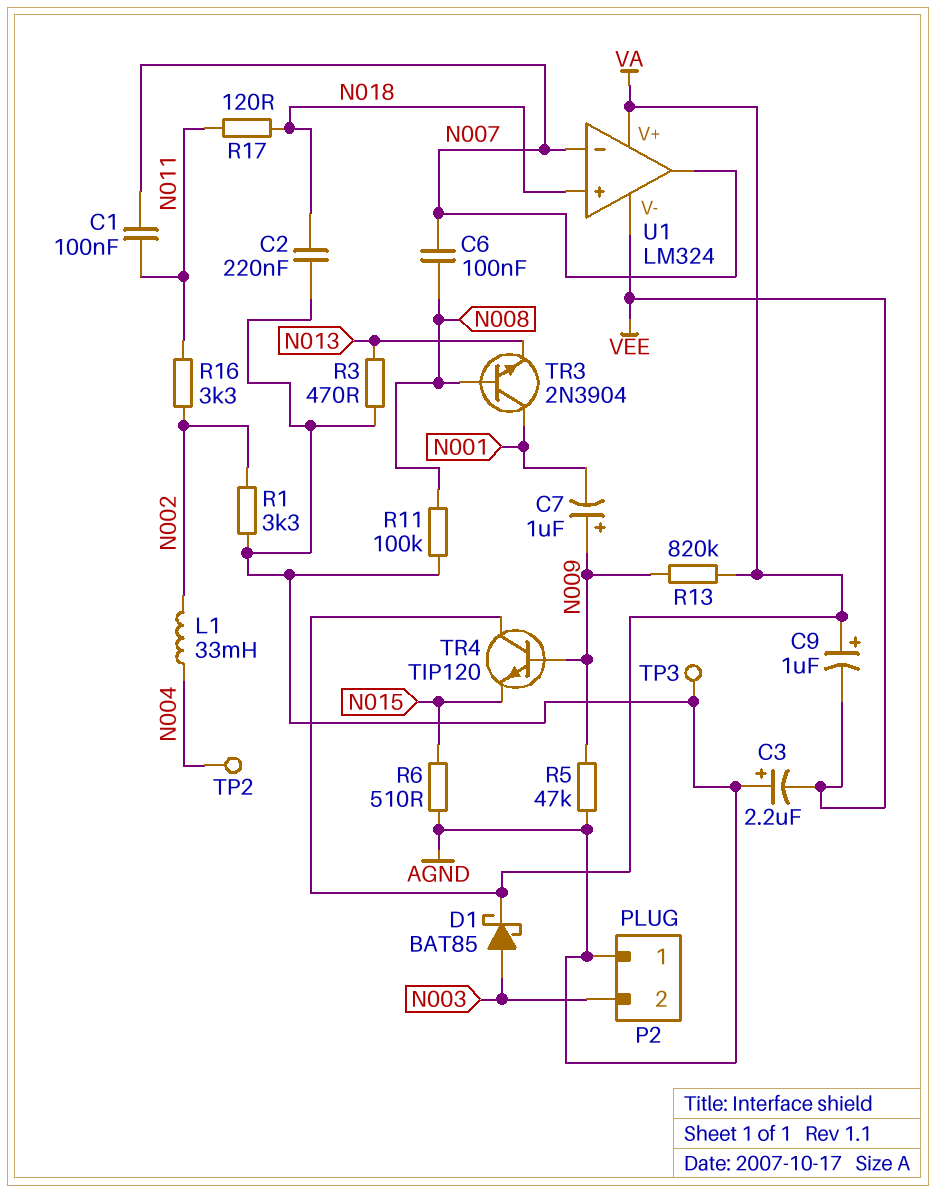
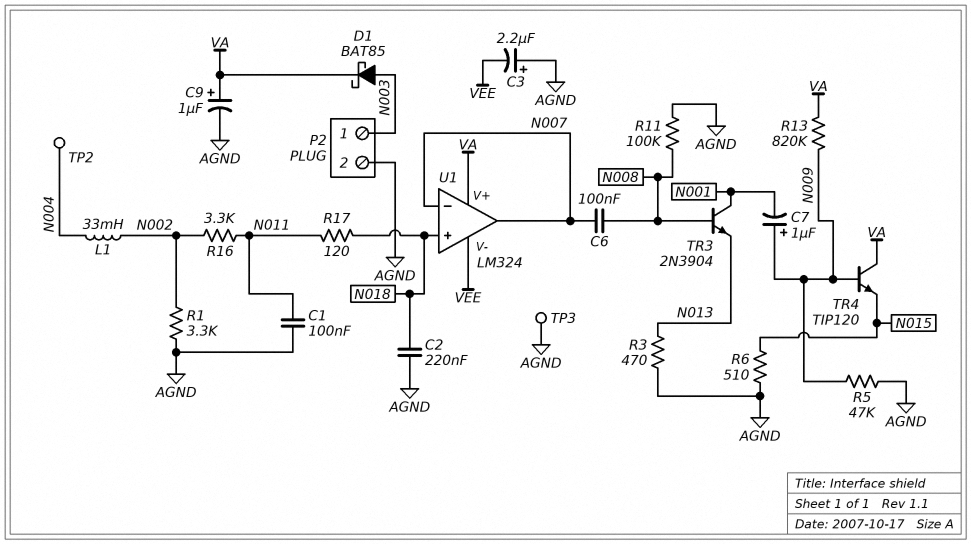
C1: 100nF (N007, N011) -> 100nF (AGND, N011)
C9: 1uF (plus VA, minus VEE) -> 1uF (plus VA, minus AGND)
P2 pin 1: AGND -> N003
P2 pin 2: N003 -> AGND

